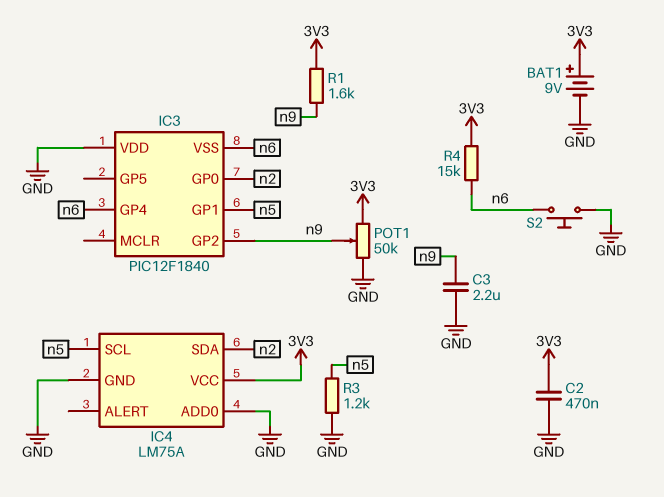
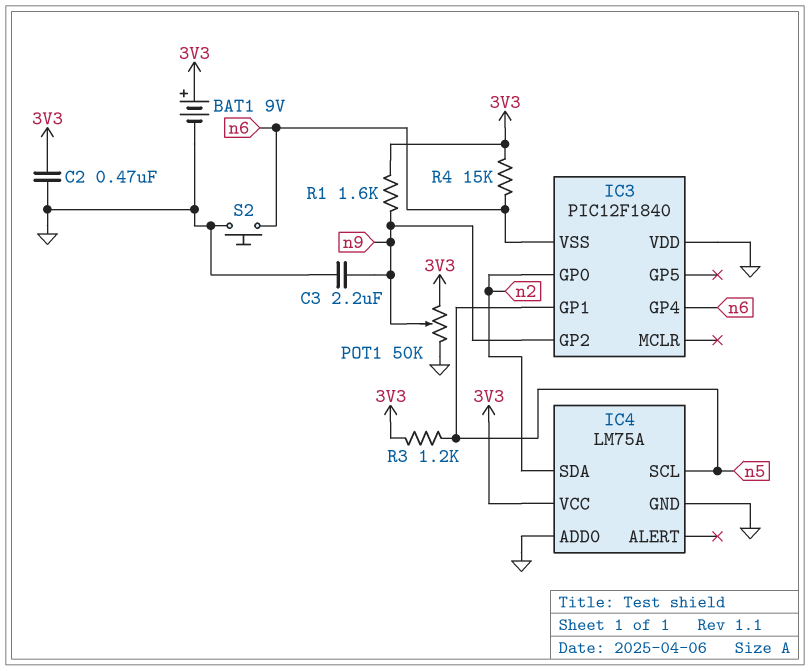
R3: 1.2k (GND, n5) -> 1.2k (3V3, n5)

